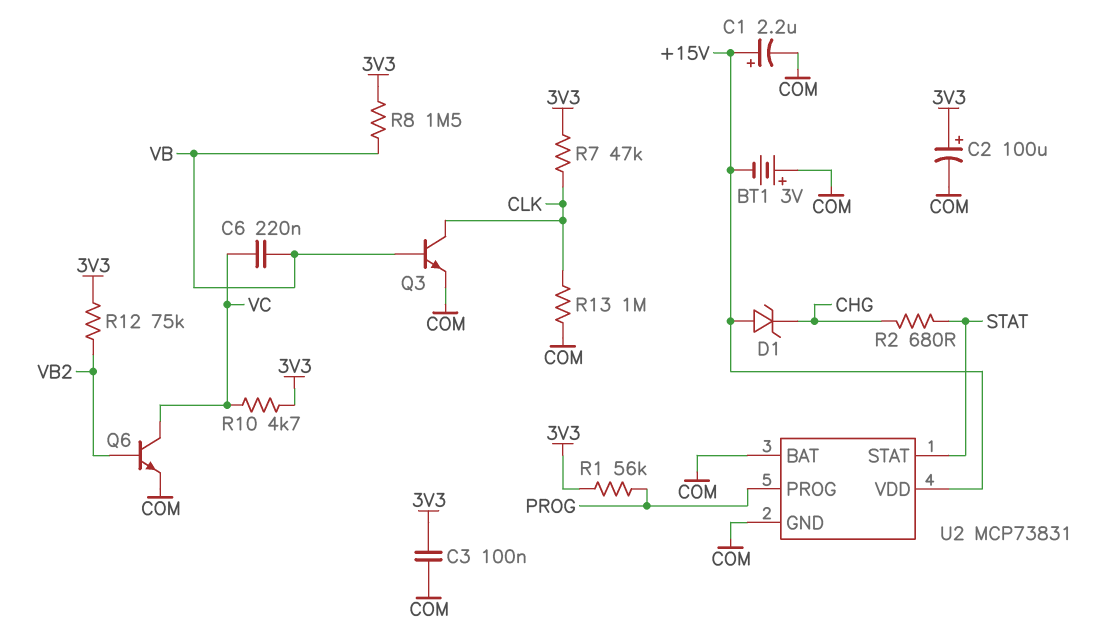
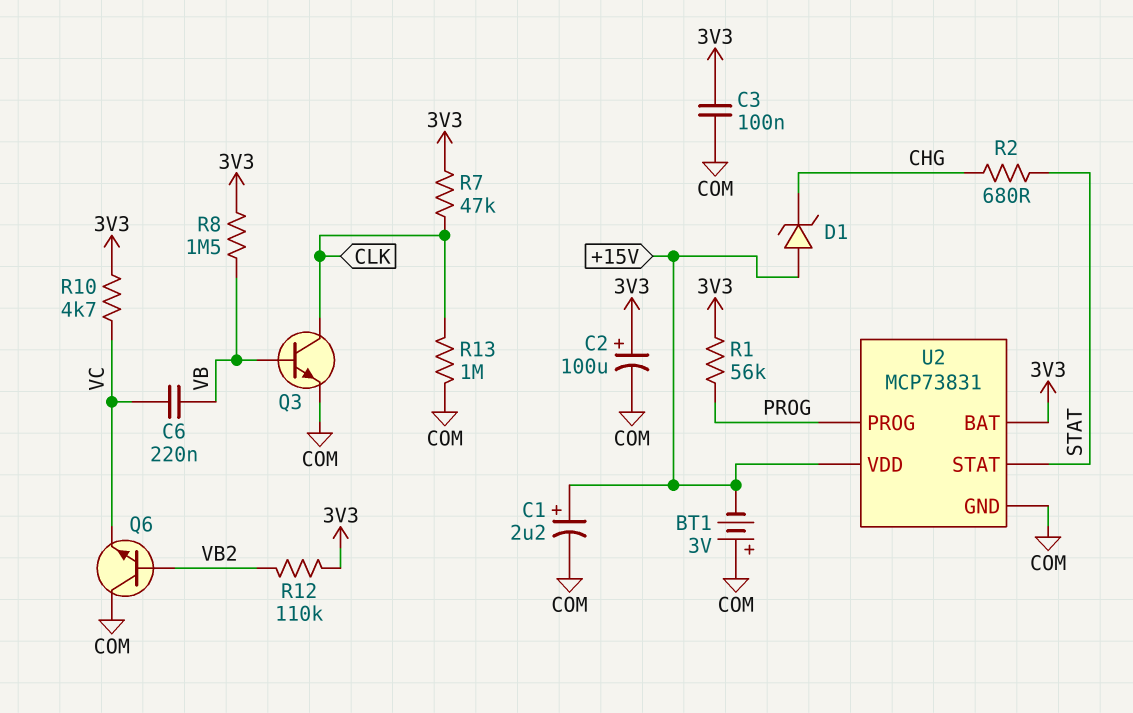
Q6: NPN (B VB2, C VC, E COM) -> NPN (B VB2, C COM, E VC)
R12: 75k (3V3, VB2) -> 110k (3V3, VB2)
U2 pin BAT: COM -> 3V3

